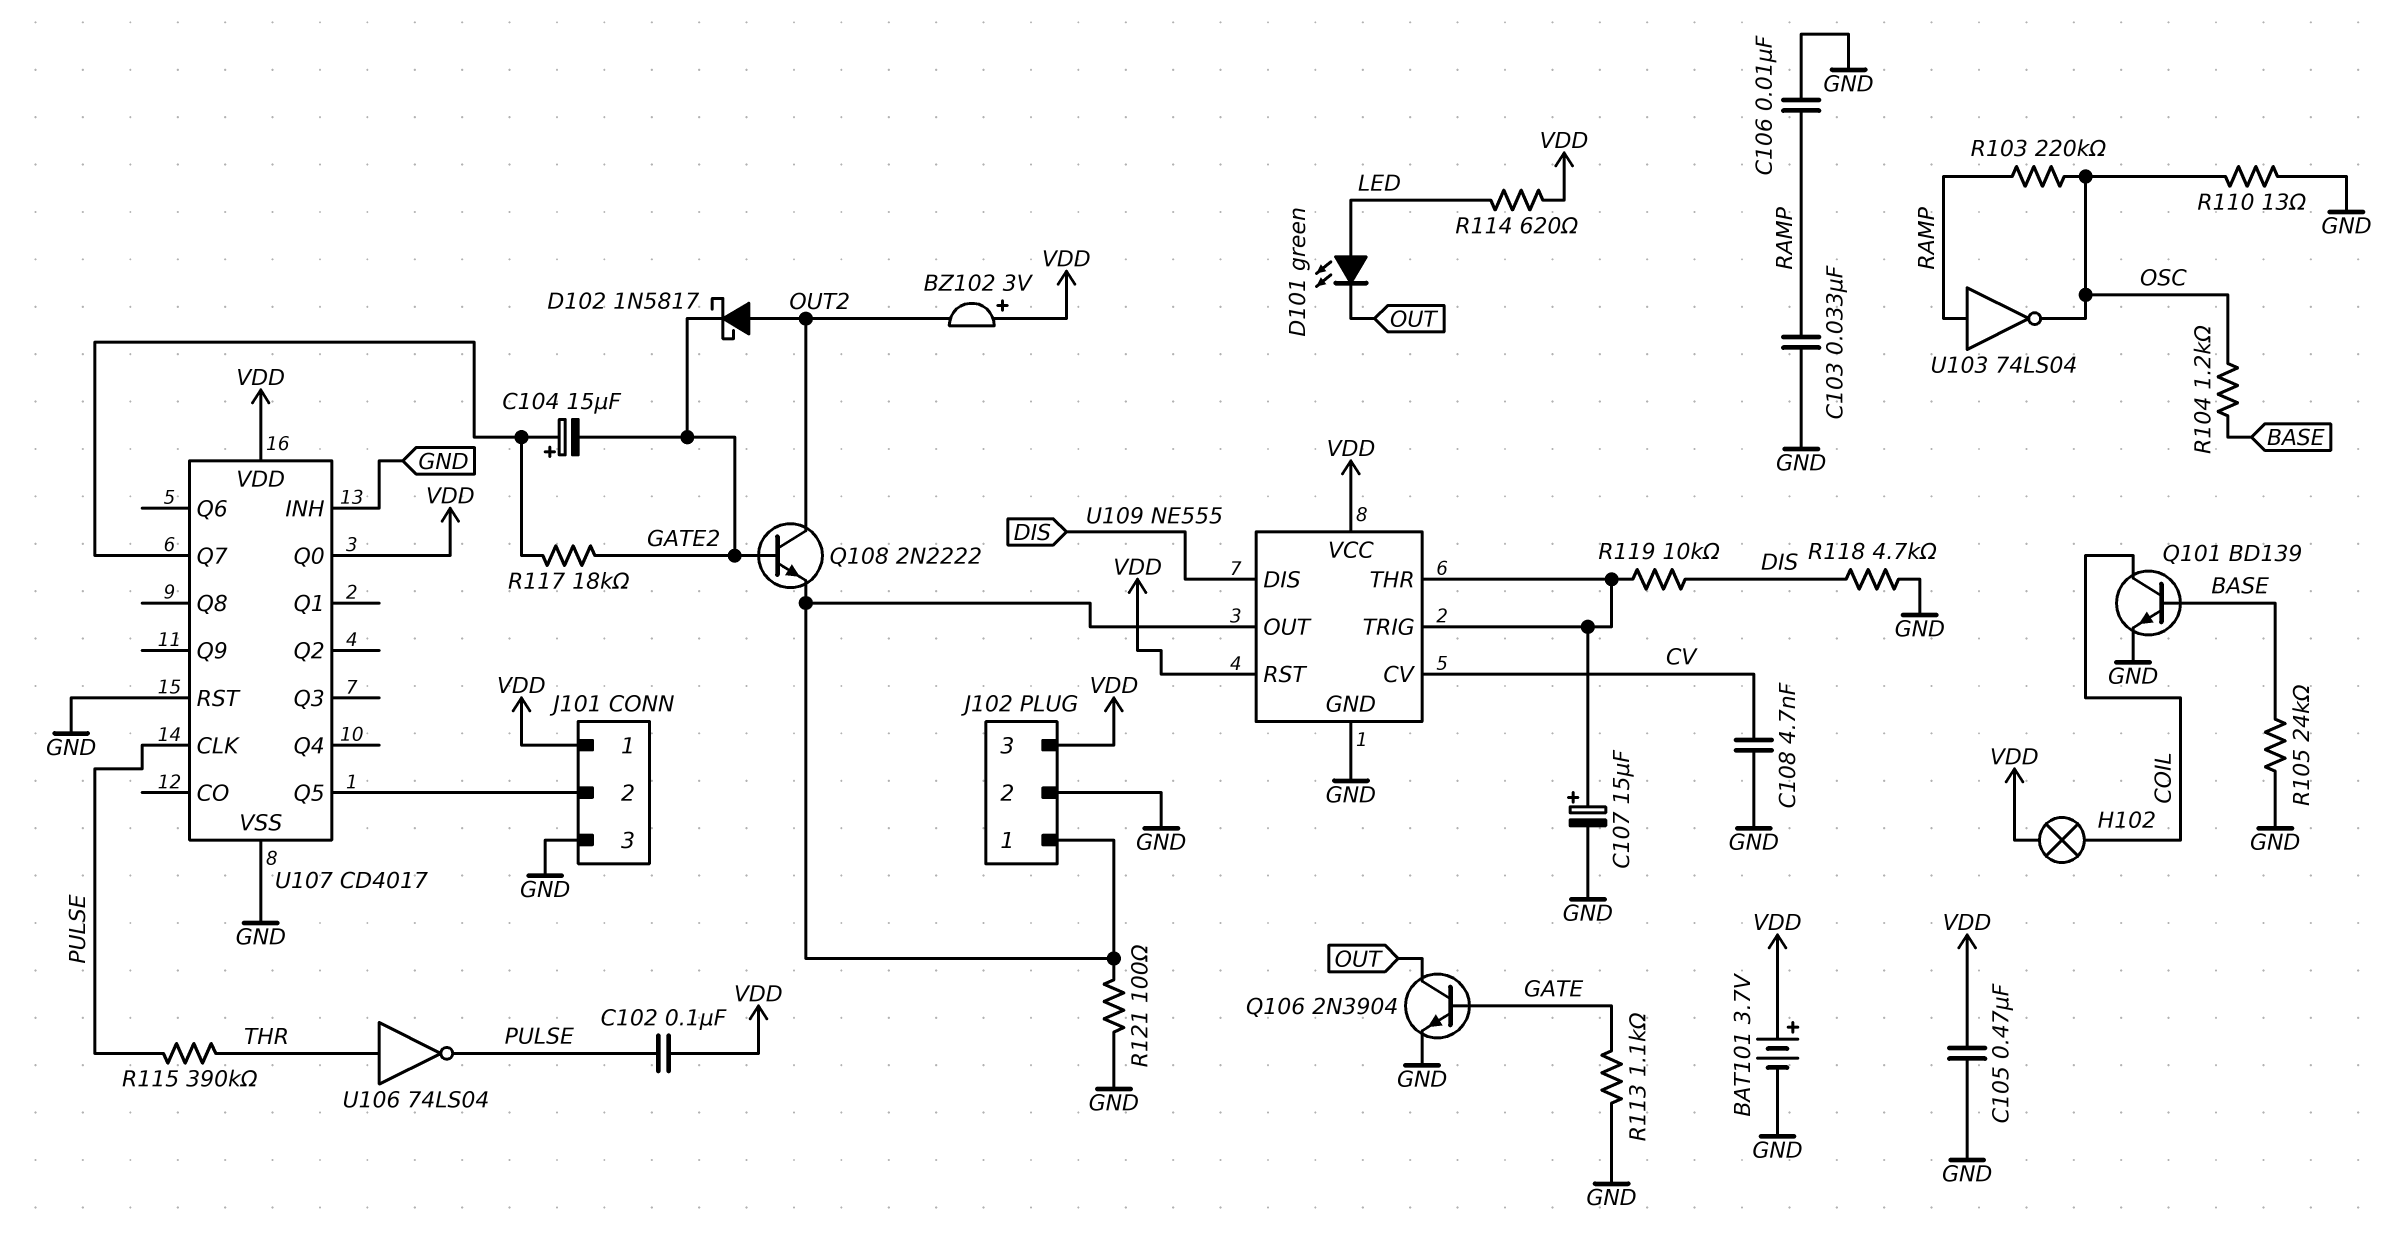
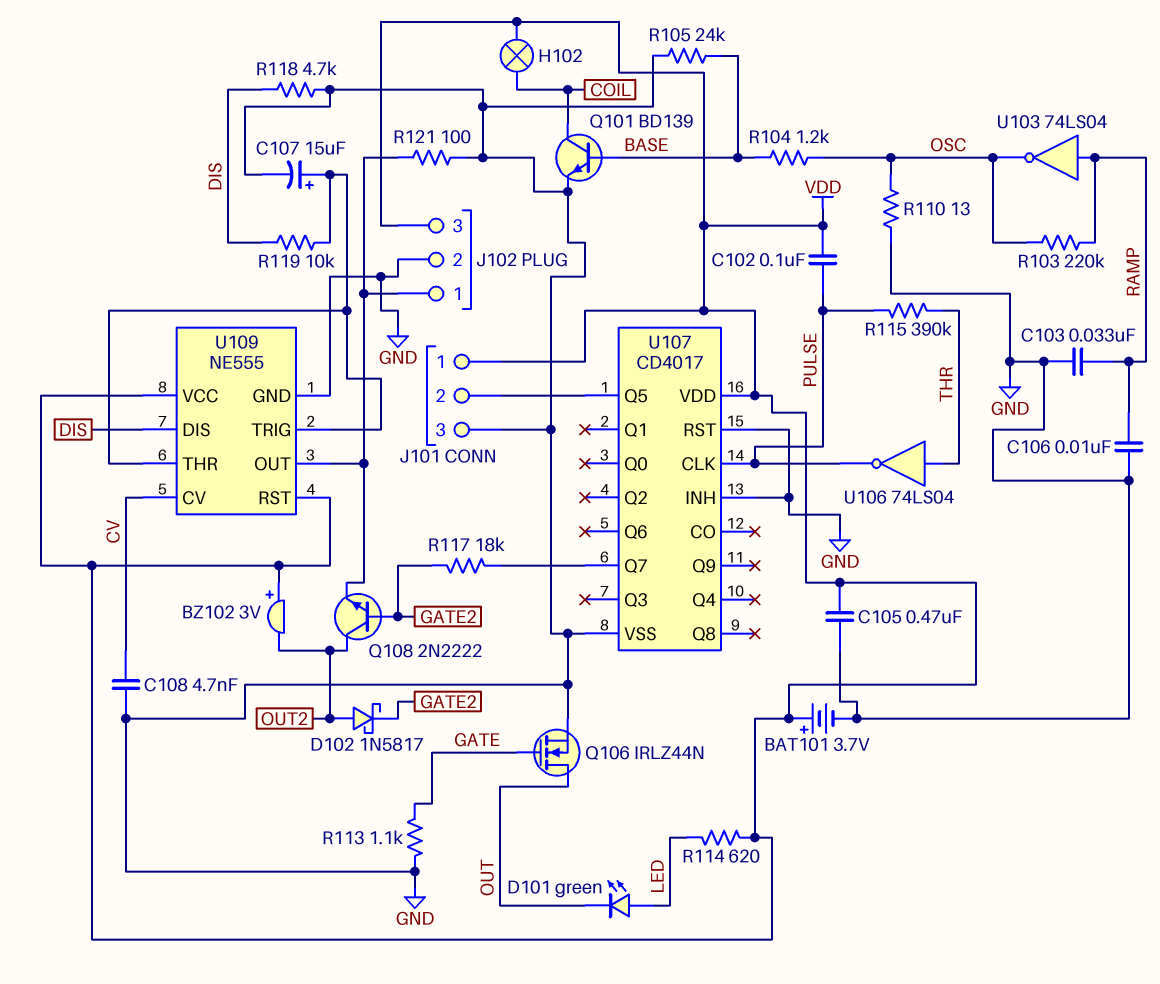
C104: 15uF (plus U107/Q7, minus GATE2) -> none
Q106: NPN 2N3904 (B GATE, C OUT, E GND) -> NMOS IRLZ44N (G GATE, D OUT, S GND)
U107 pin Q0: VDD -> none

